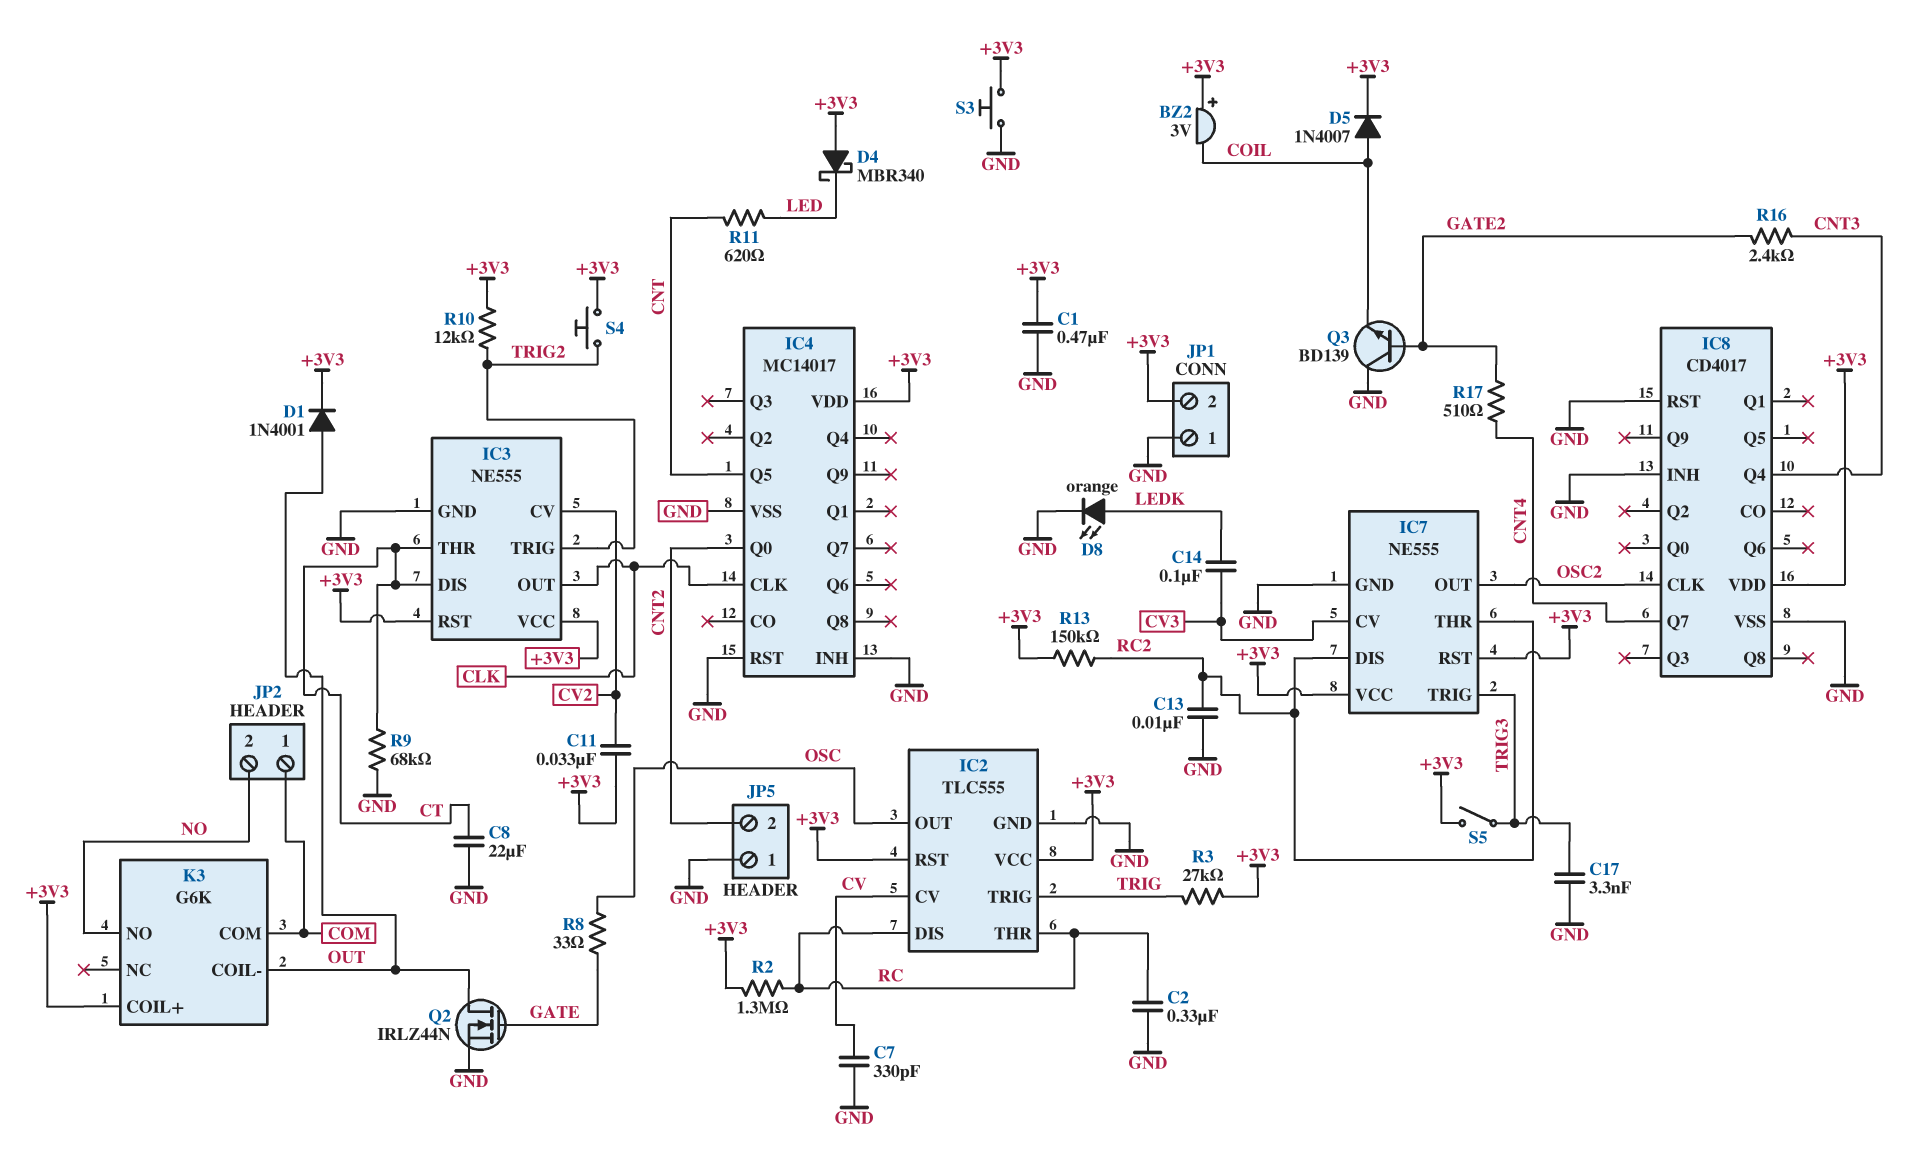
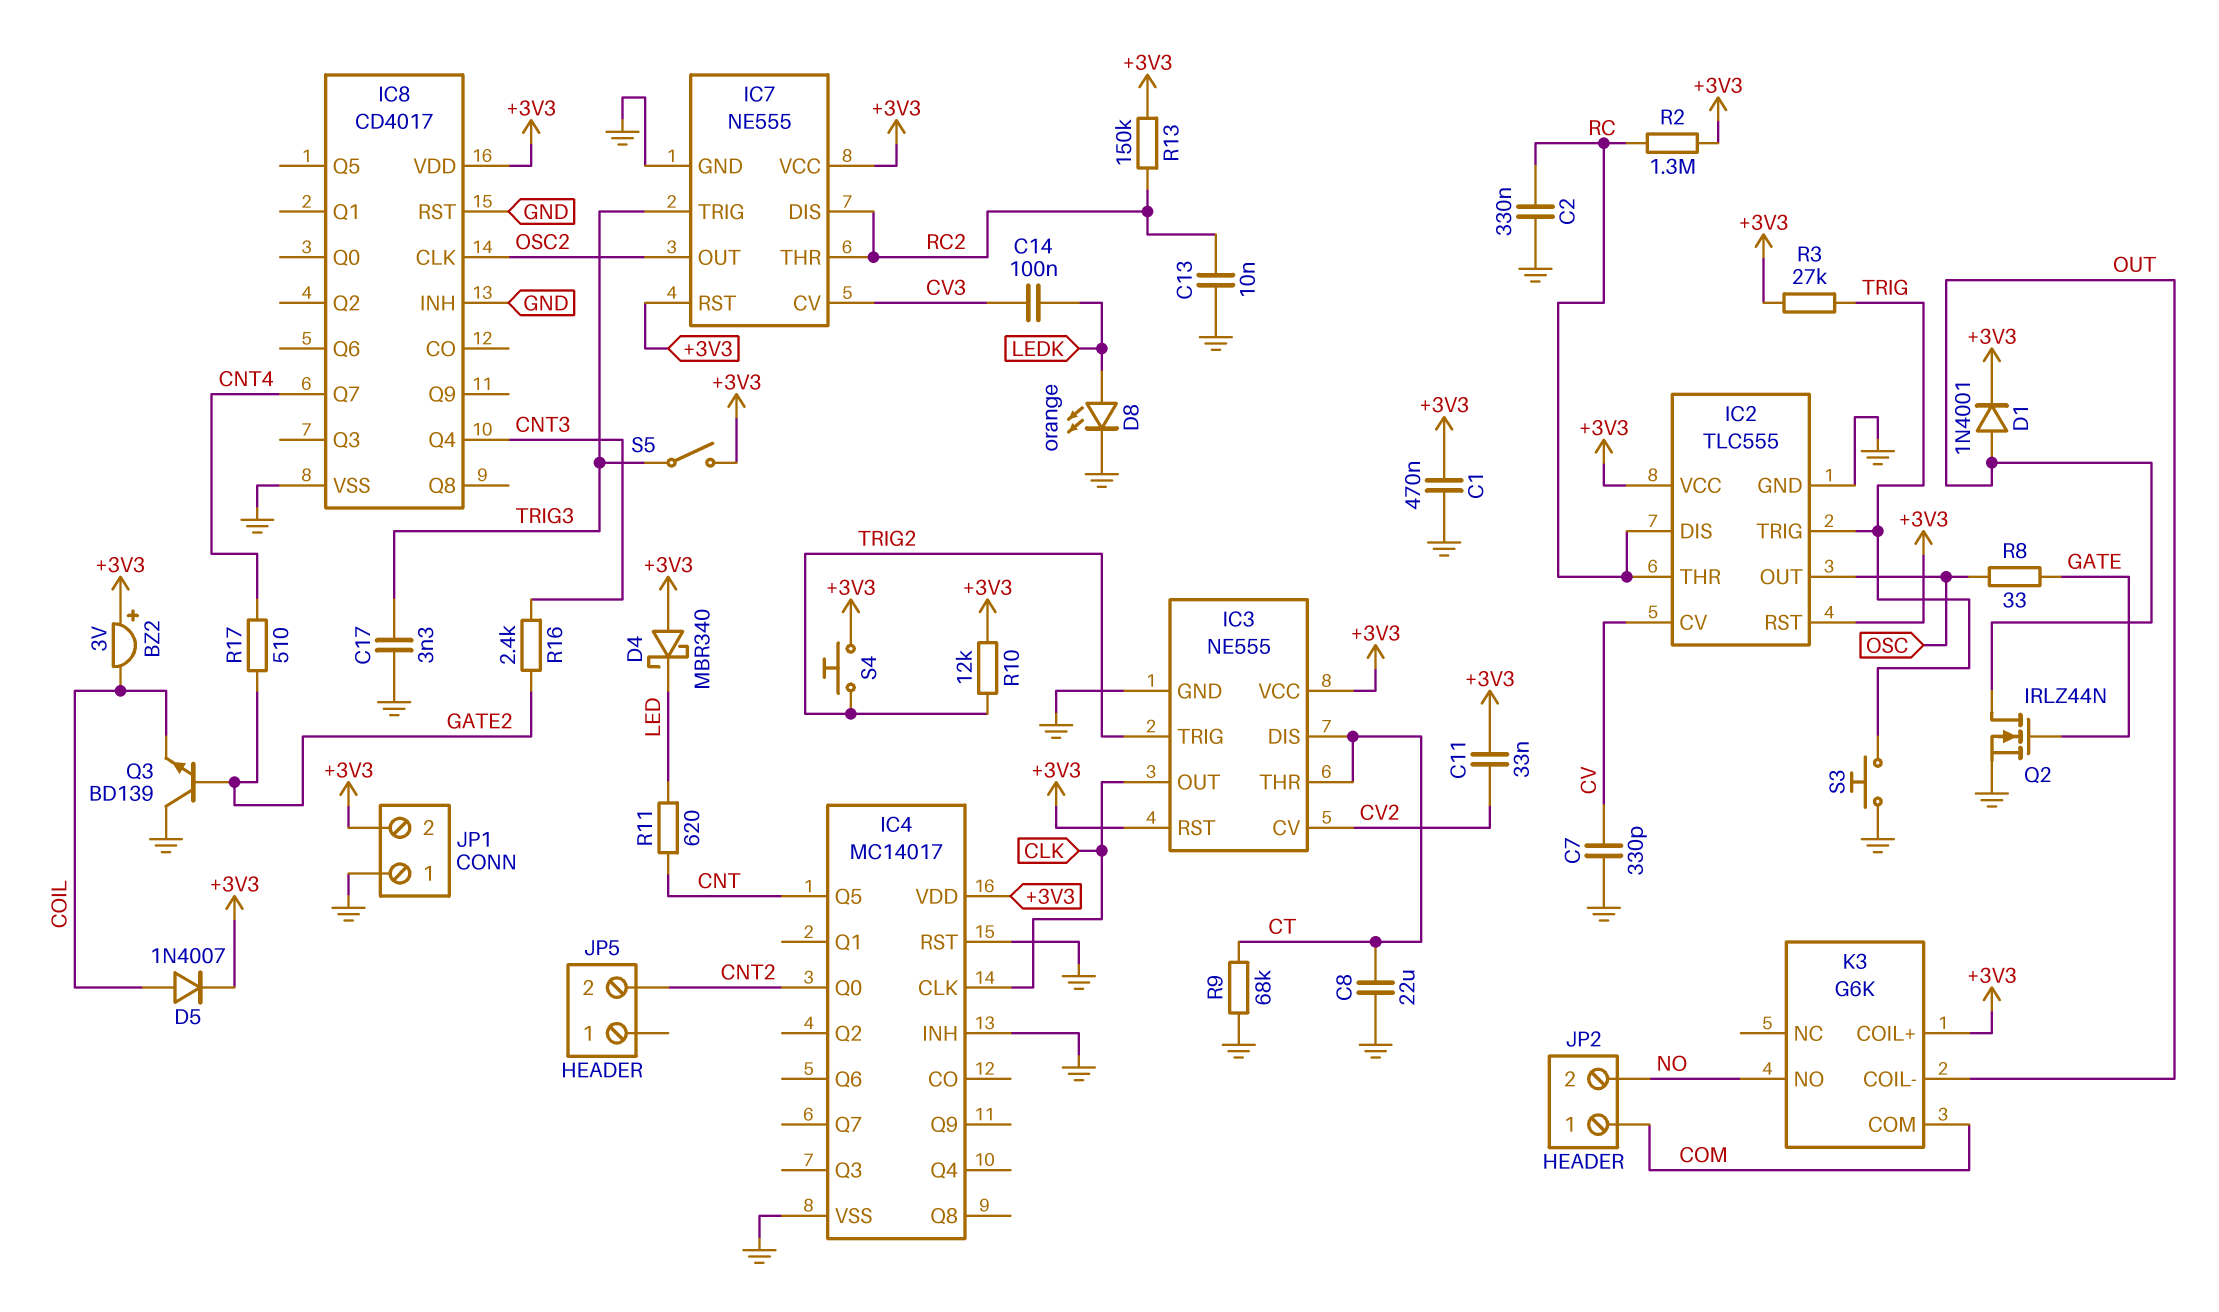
JP5 pin 1: GND -> none
S3: button (+3V3, GND) -> button (GND, TRIG)

